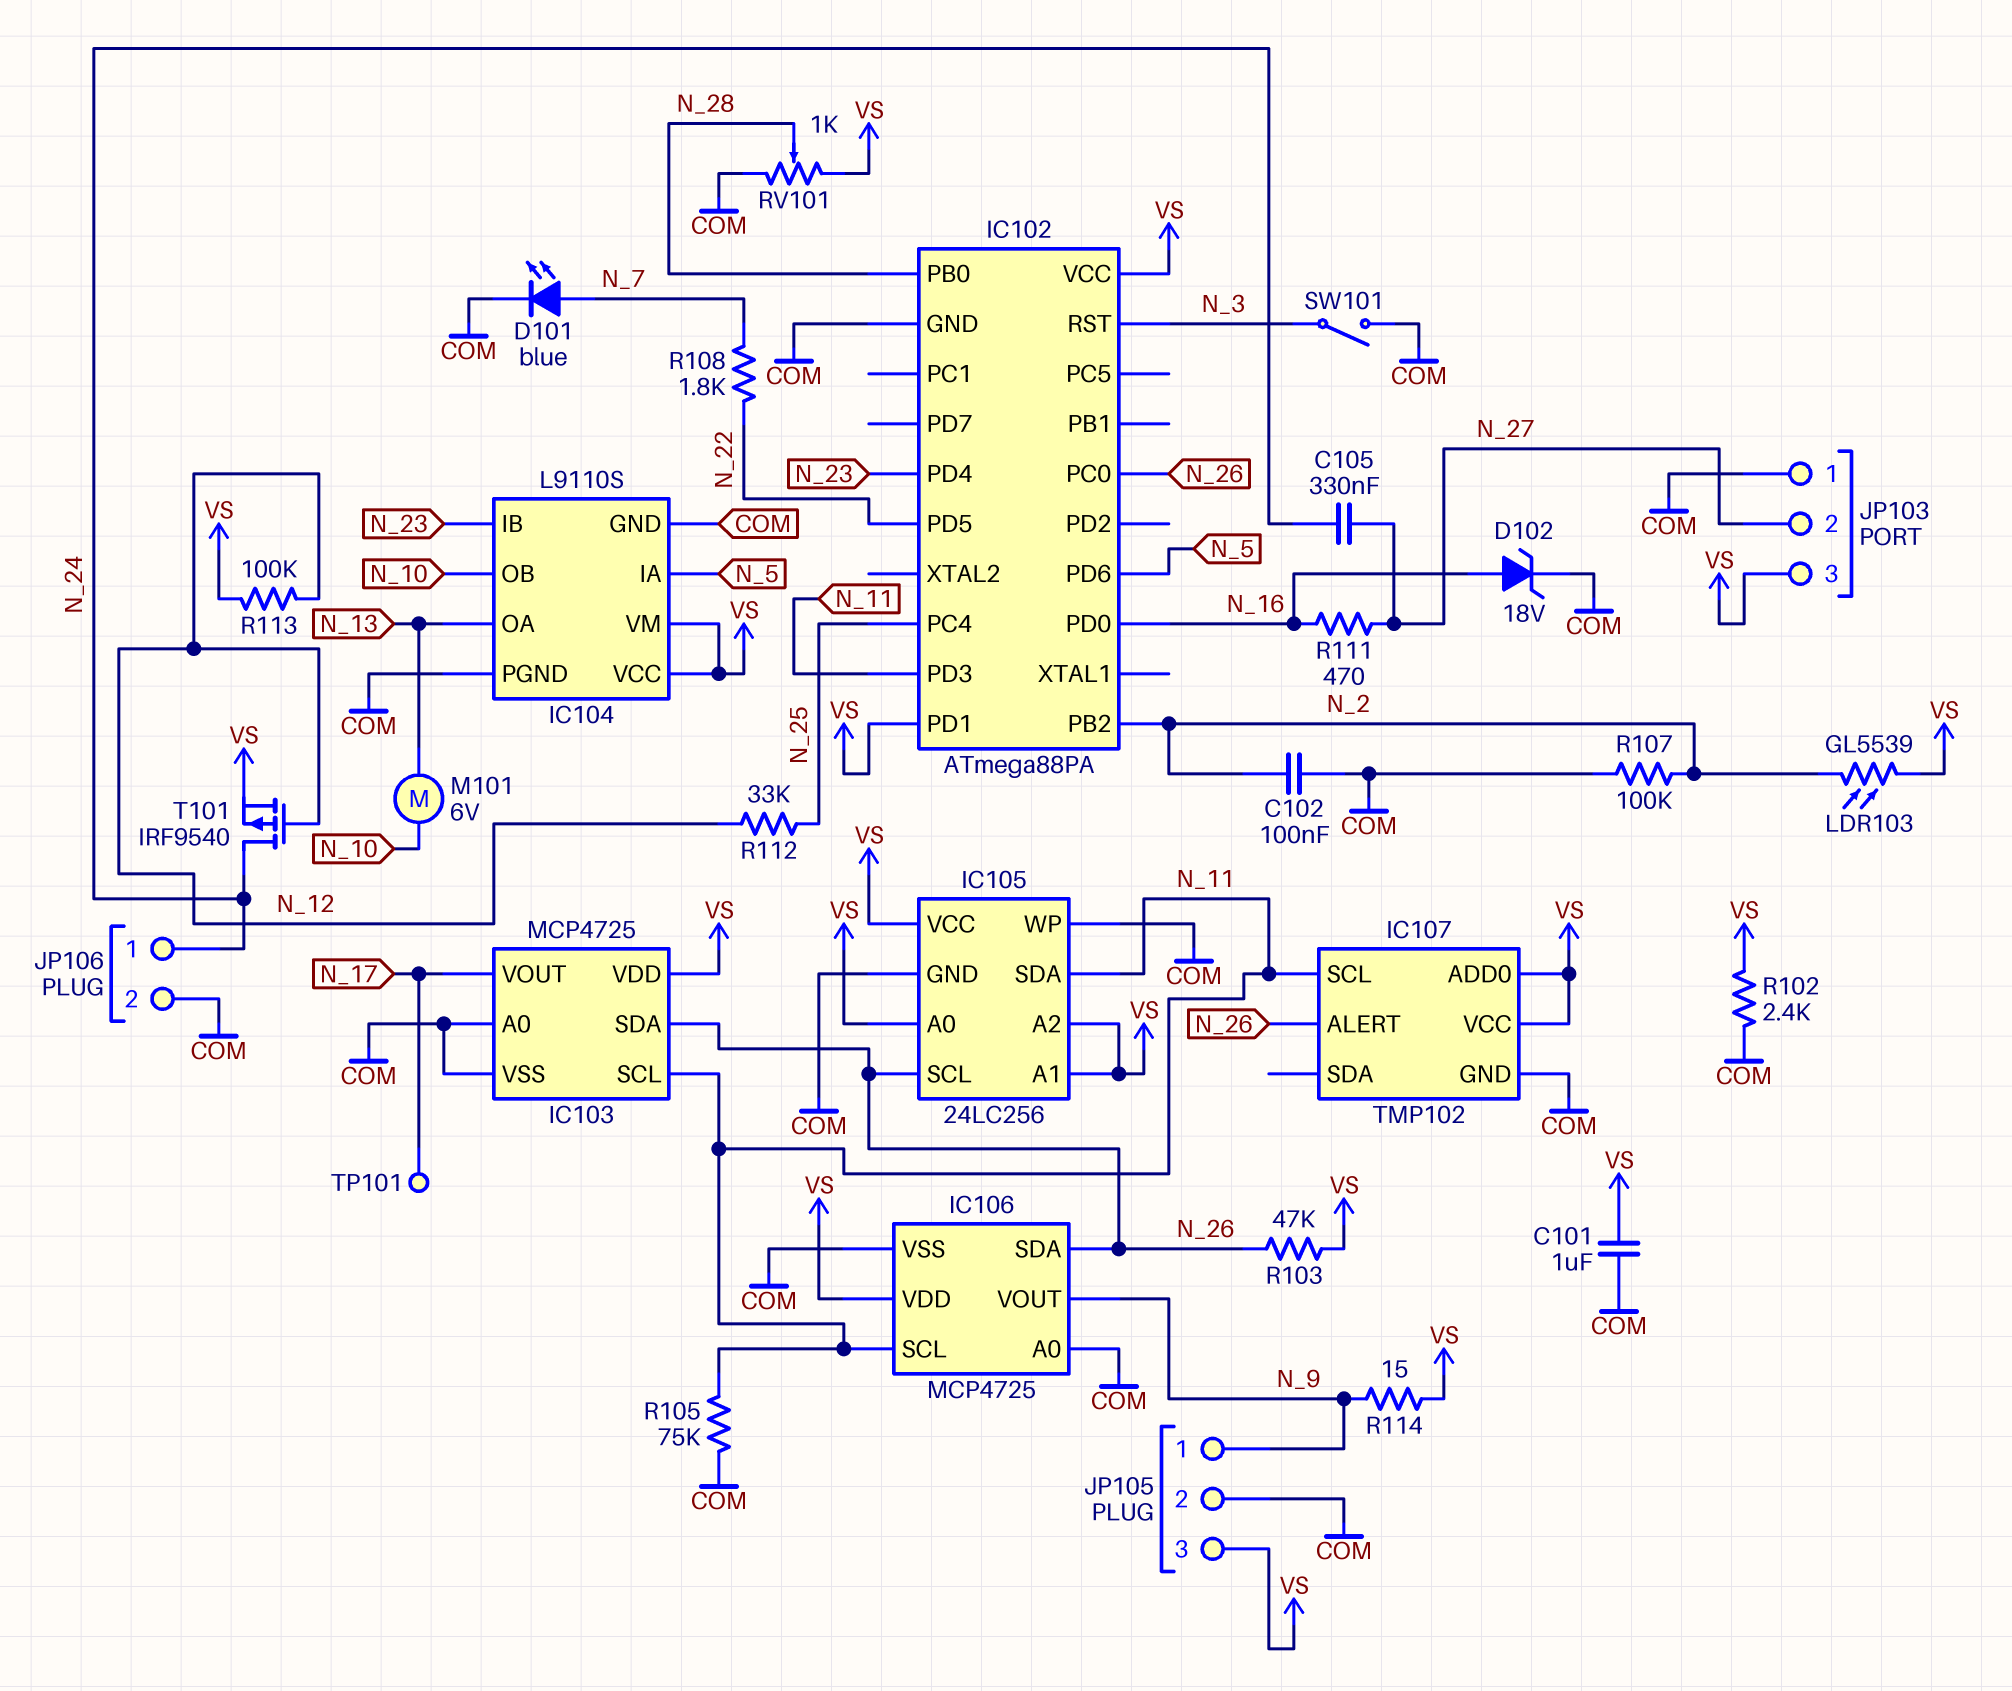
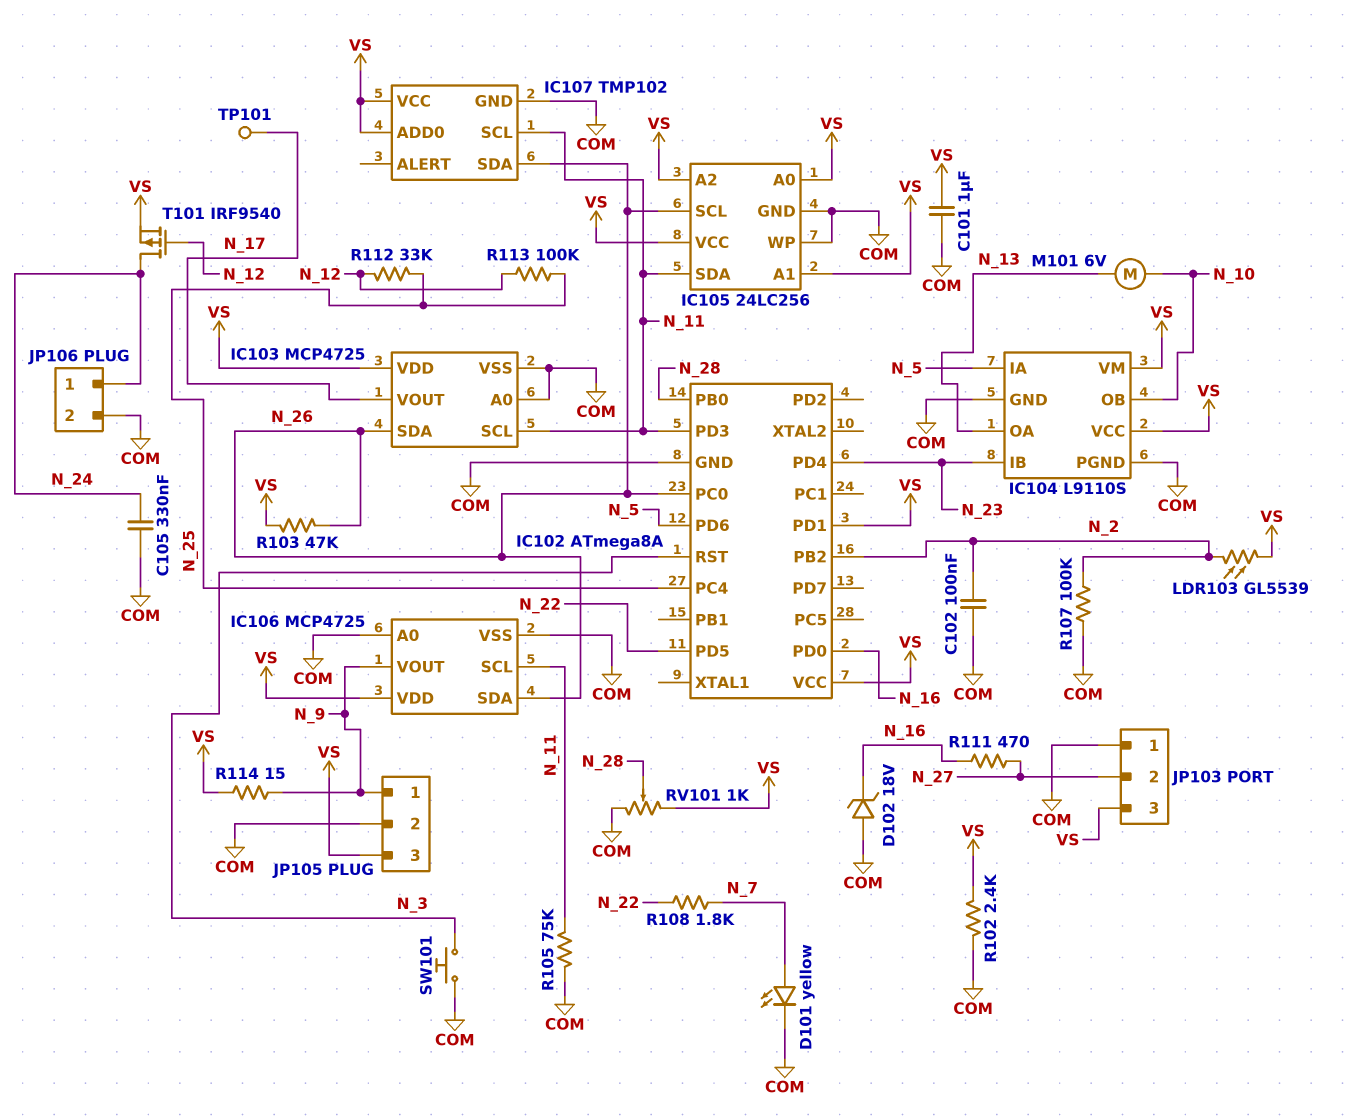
C105: 330nF (N_24, N_27) -> 330nF (COM, N_24)
D101: LED blue (A N_7, K COM) -> LED yellow (A N_7, K COM)
D102: zener 18V (A N_16, K COM) -> zener 18V (A COM, K N_16)
IC102: ATmega88PA -> ATmega8A
IC107 pin ALERT: N_26 -> none
IC107 pin SDA: none -> N_26
R113: 100k (N_12, VS) -> 100k (N_12, N_25)
SW101: switch (COM, N_3) -> button (COM, N_3)

